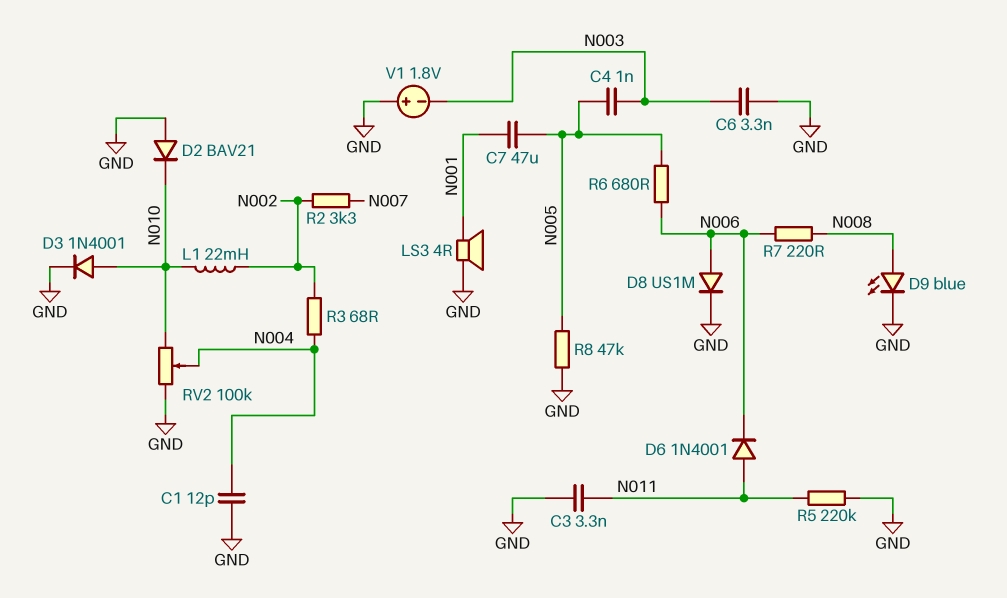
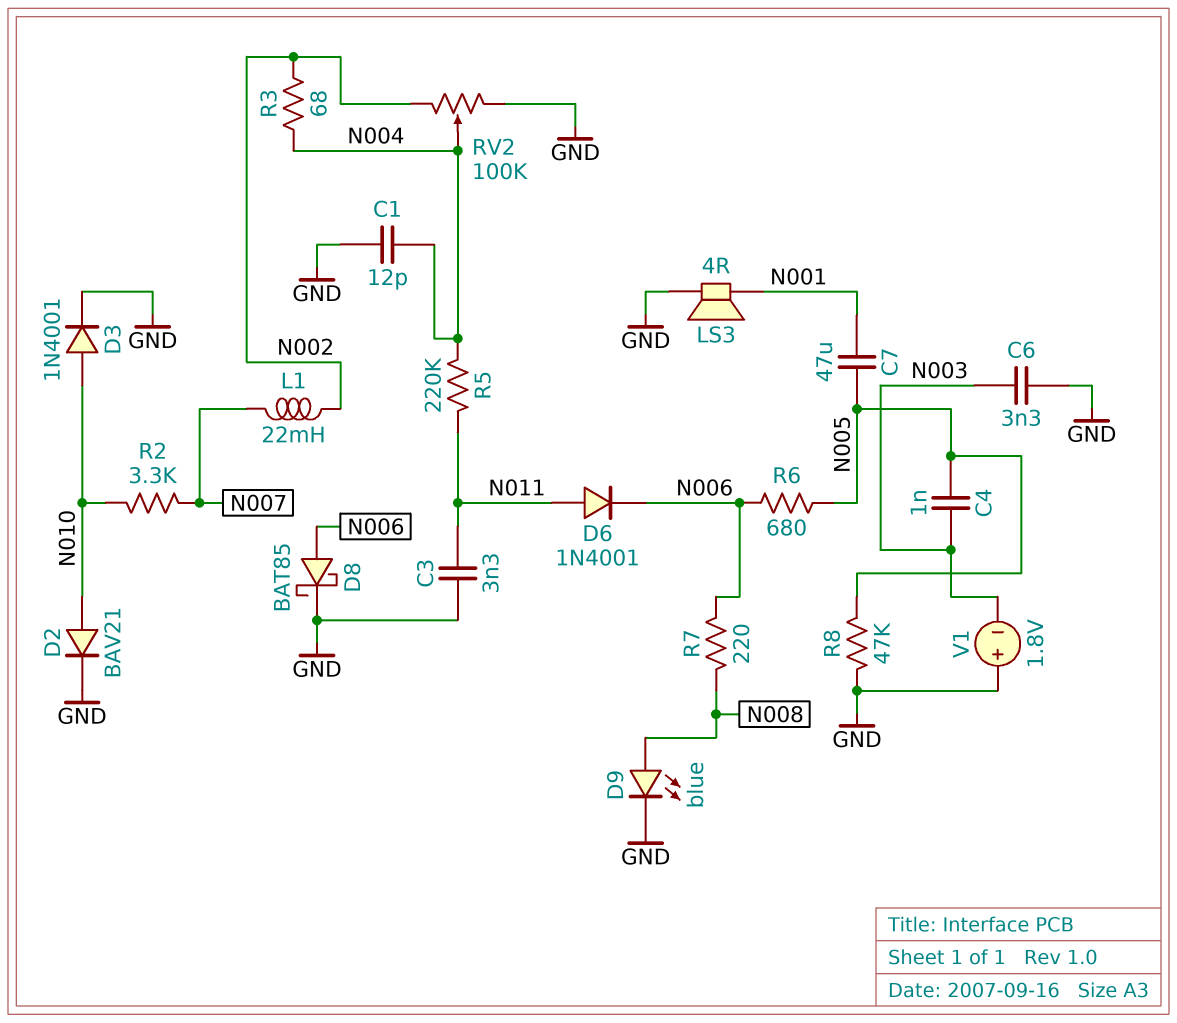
D2: diode BAV21 (A GND, K N010) -> diode BAV21 (A N010, K GND)
D8: diode US1M (A N006, K GND) -> schottky BAT85 (A N006, K GND)
L1: 22mH (N002, N010) -> 22mH (N002, N007)
R2: 3.3k (N002, N007) -> 3.3k (N007, N010)
R5: 220k (GND, N011) -> 220k (N004, N011)
RV2: 100k (GND, N010, wiper N004) -> 100k (GND, N002, wiper N004)

